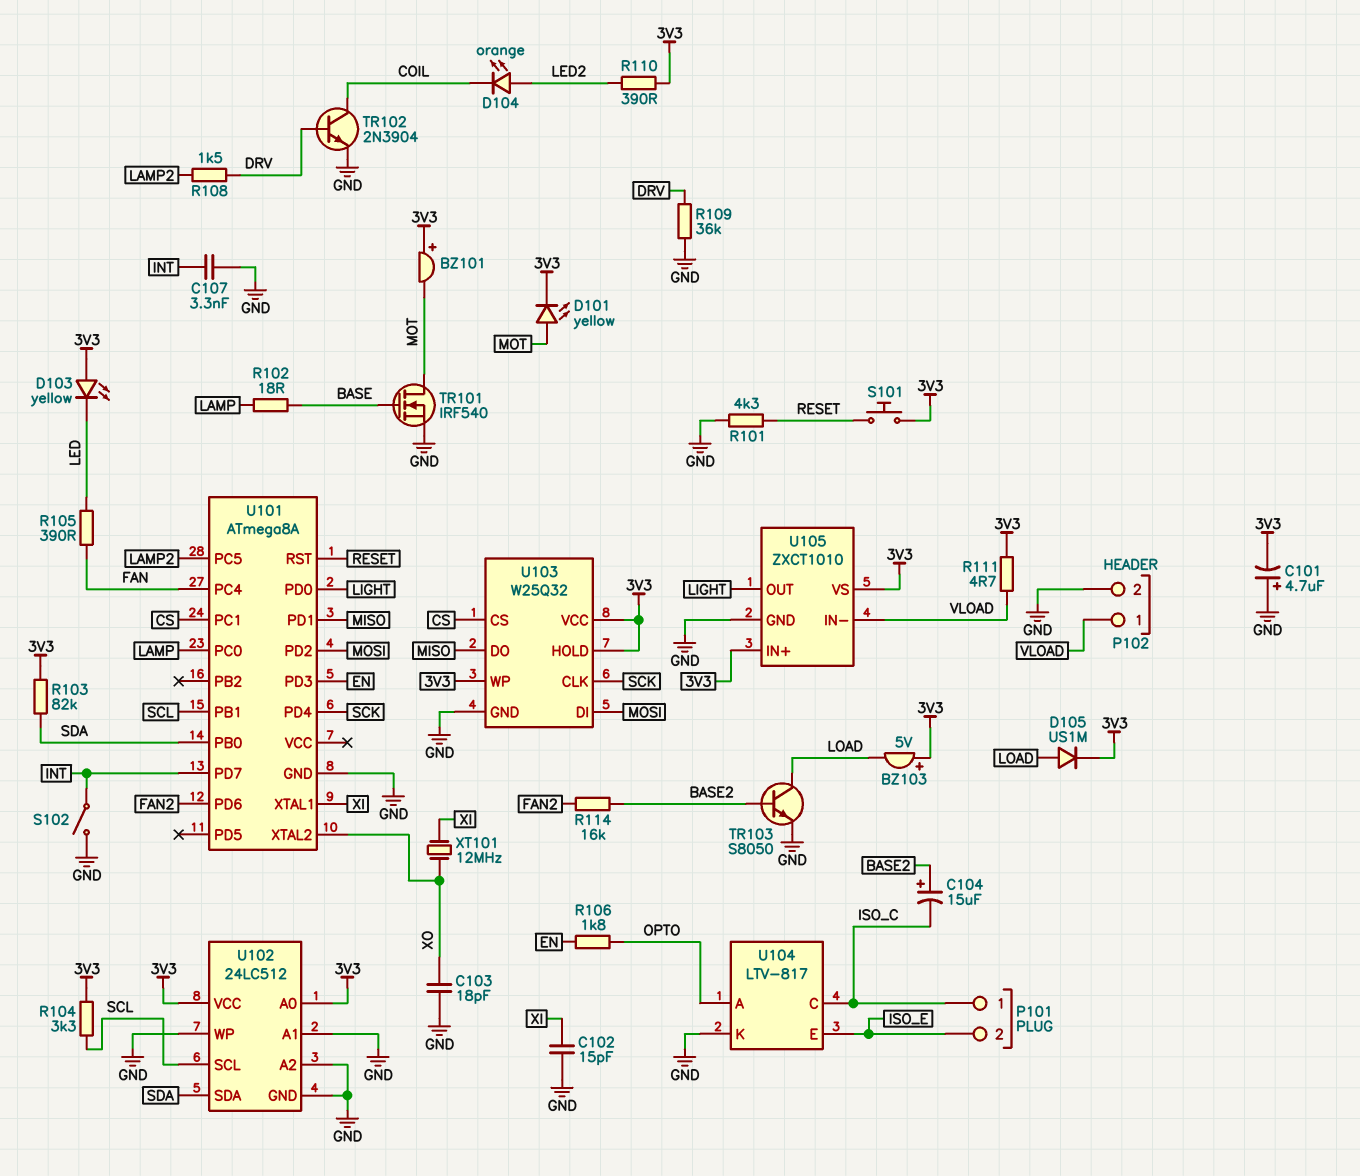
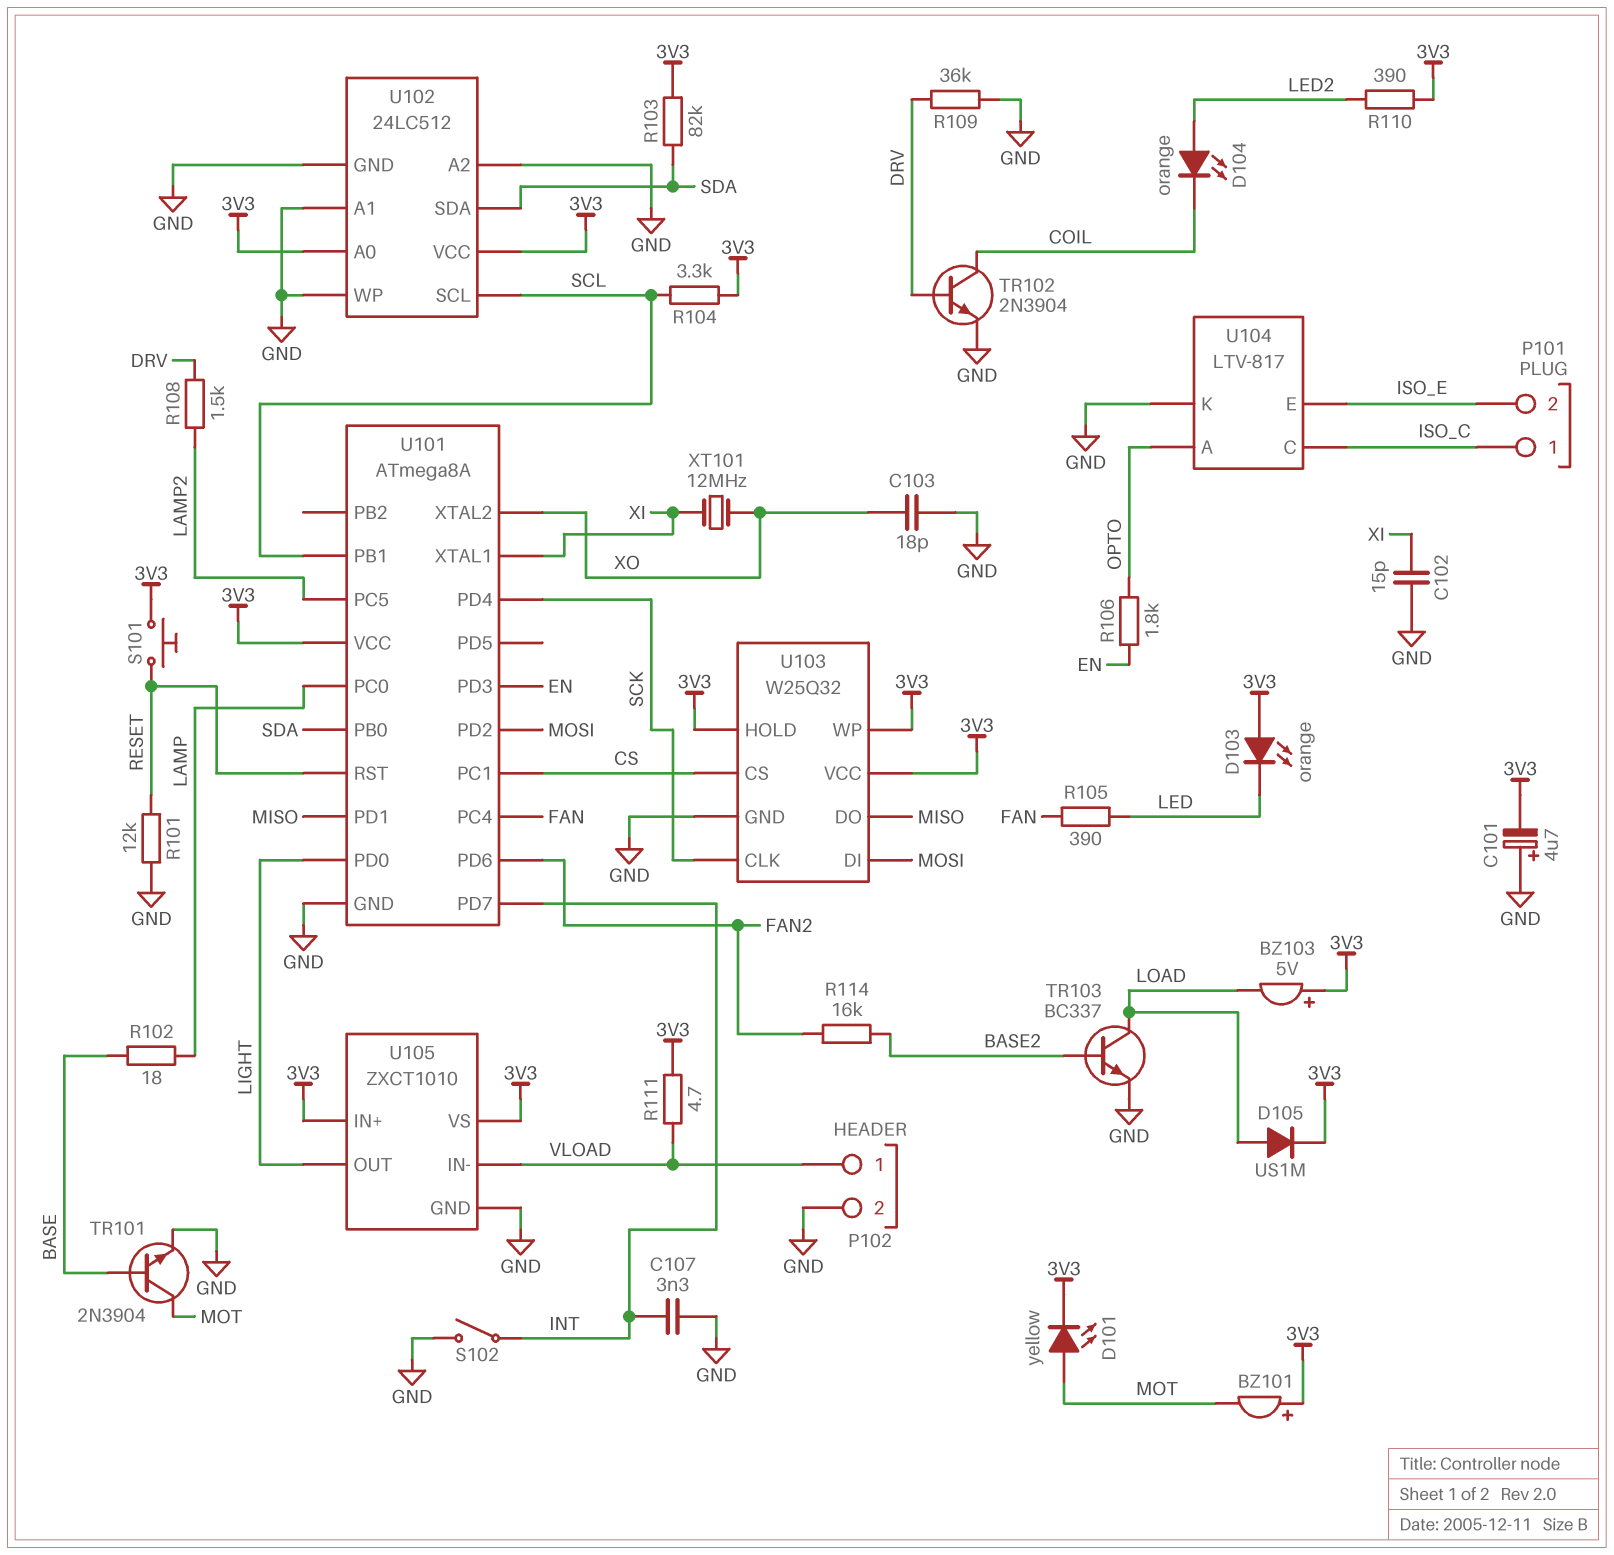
C104: 15uF (plus BASE2, minus ISO_C) -> none
D103: LED yellow (A 3V3, K LED) -> LED orange (A 3V3, K LED)
R101: 4.3k (GND, RESET) -> 12k (GND, RESET)
TR101: NMOS IRF540 (G BASE, D MOT, S GND) -> NPN 2N3904 (B BASE, C MOT, E GND)
TR103: NPN S8050 (B BASE2, C LOAD, E GND) -> NPN BC337 (B BASE2, C LOAD, E GND)
U101 pin VCC: none -> 3V3

